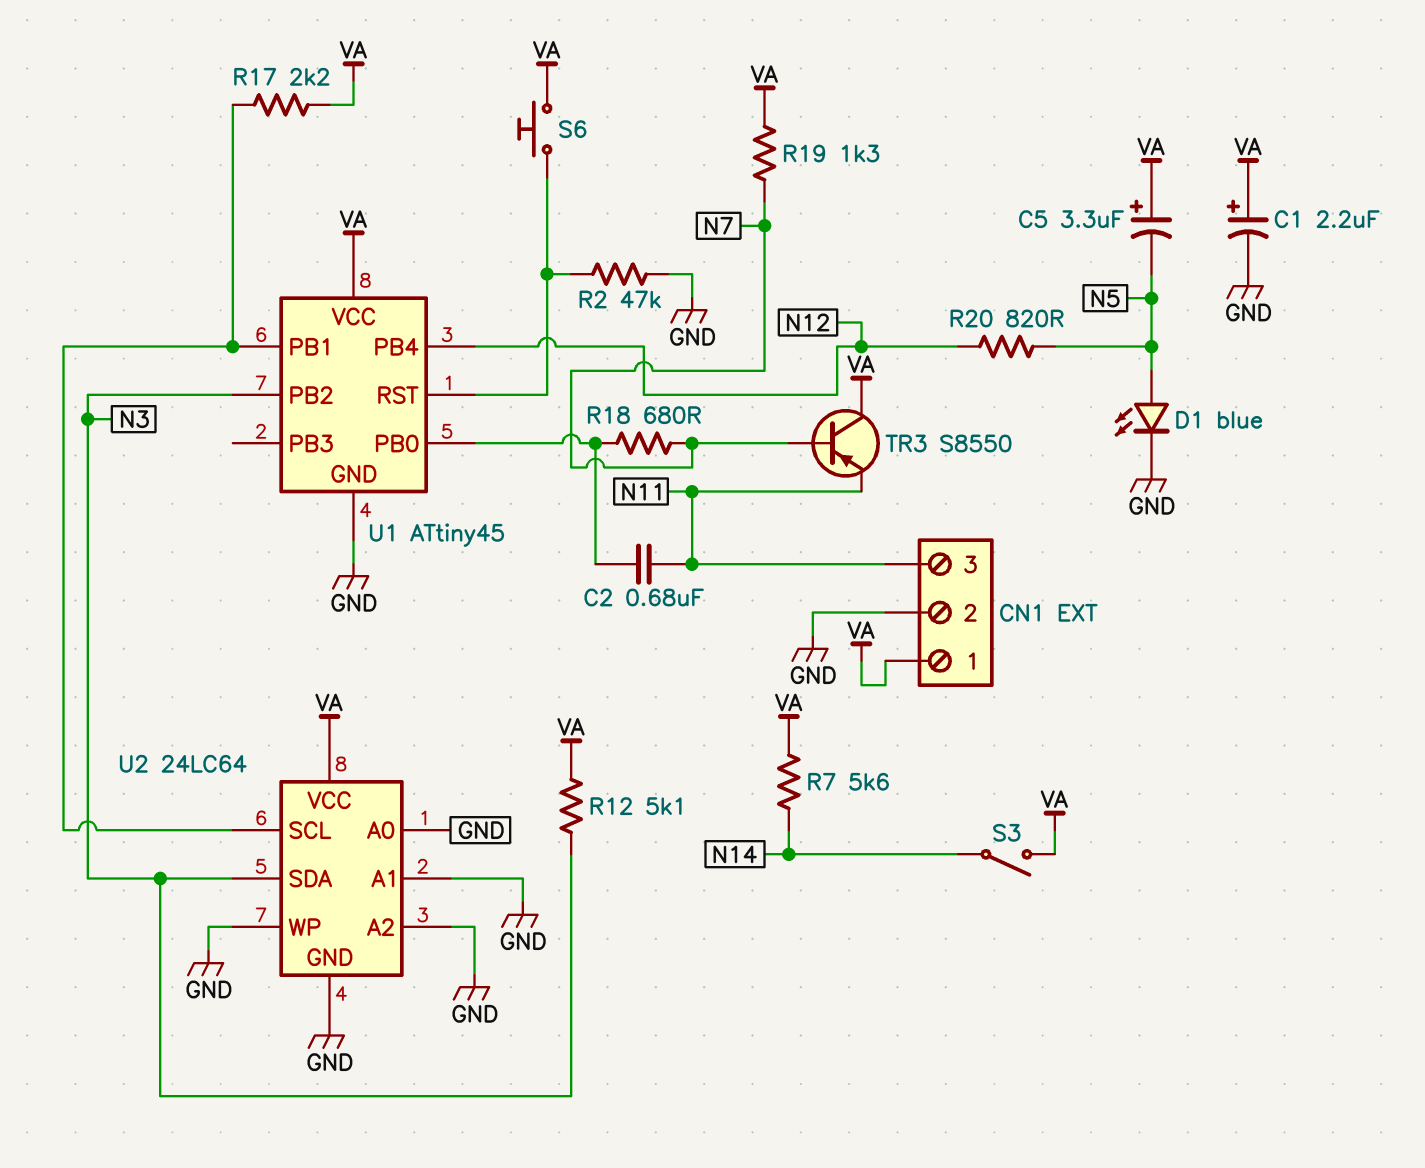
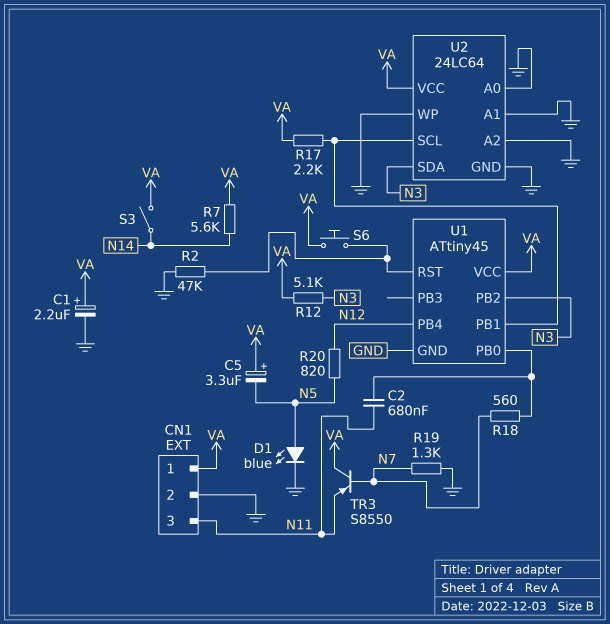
R18: 680 (N7, U1/PB0) -> 560 (N7, U1/PB0)
R19: 1.3k (N7, VA) -> 1.3k (GND, N7)

